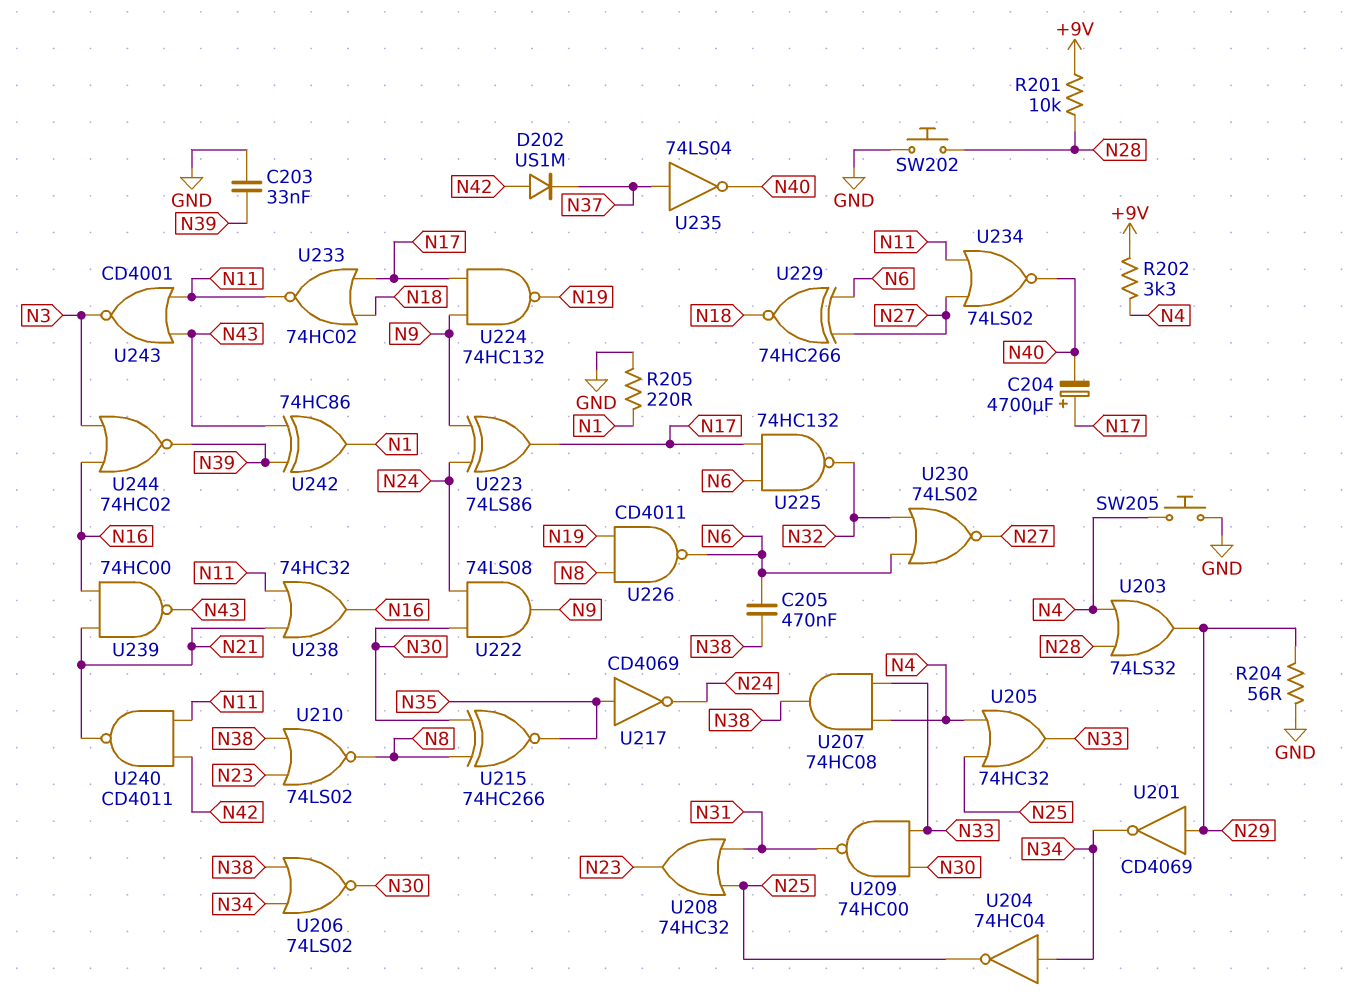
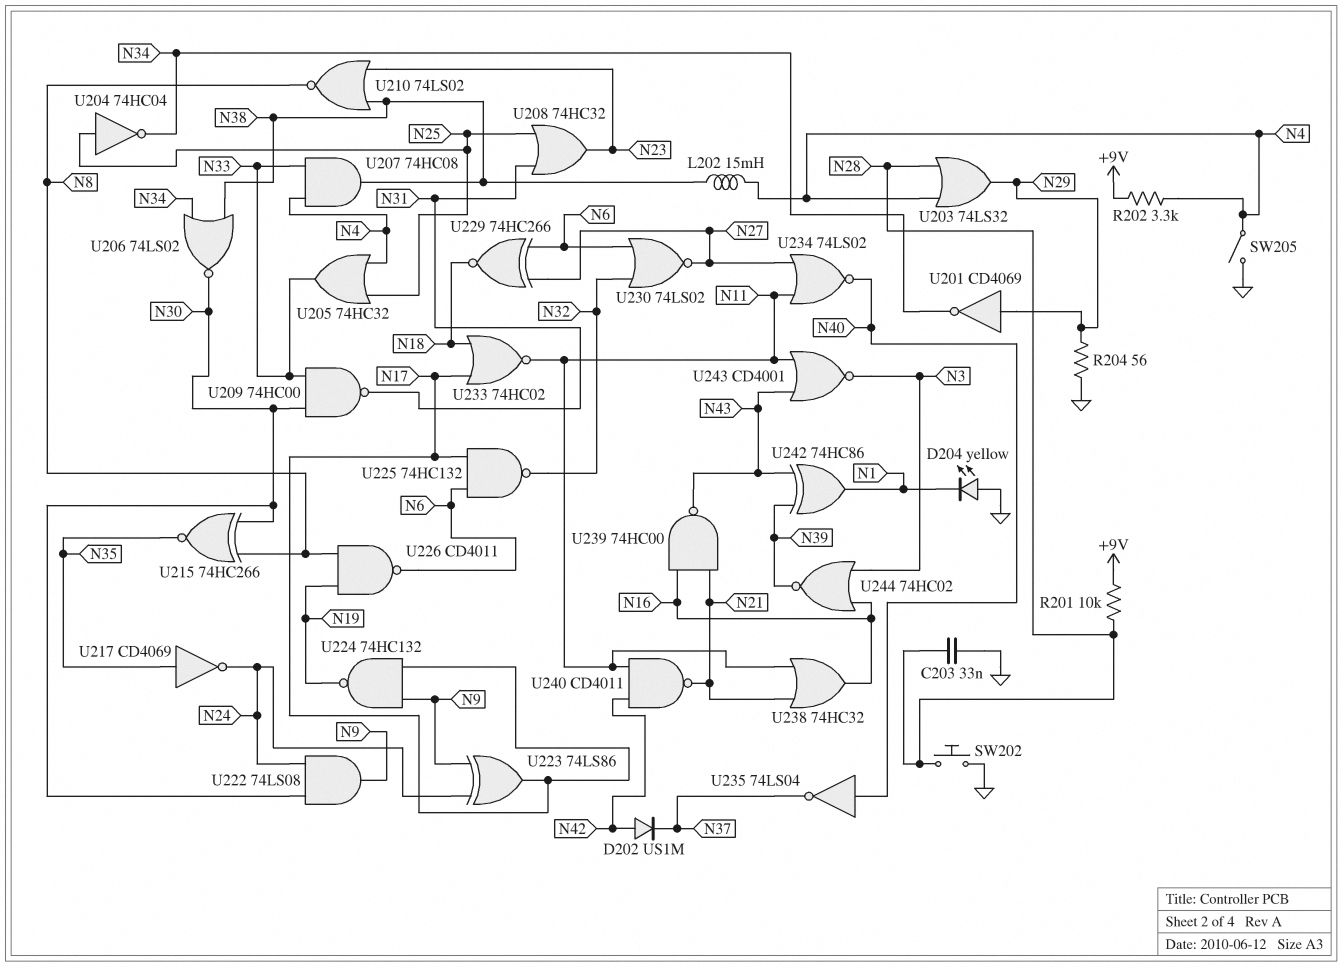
C203: 33nF (GND, N39) -> 33nF (GND, N28)
C204: 4700uF (plus N17, minus N40) -> none
C205: 470nF (N6, N38) -> none
D204: none -> LED yellow (A GND, K N1)
L202: none -> 15mH (N4, N38)
R205: 220 (GND, N1) -> none
SW205: button (GND, N4) -> switch (GND, N4)
U204: NOT 74HC04 (in N34, out N25) -> NOT 74HC04 (in N25, out N34)
U235: NOT 74LS04 (in N37, out N40) -> NOT 74LS04 (in N40, out N37)

